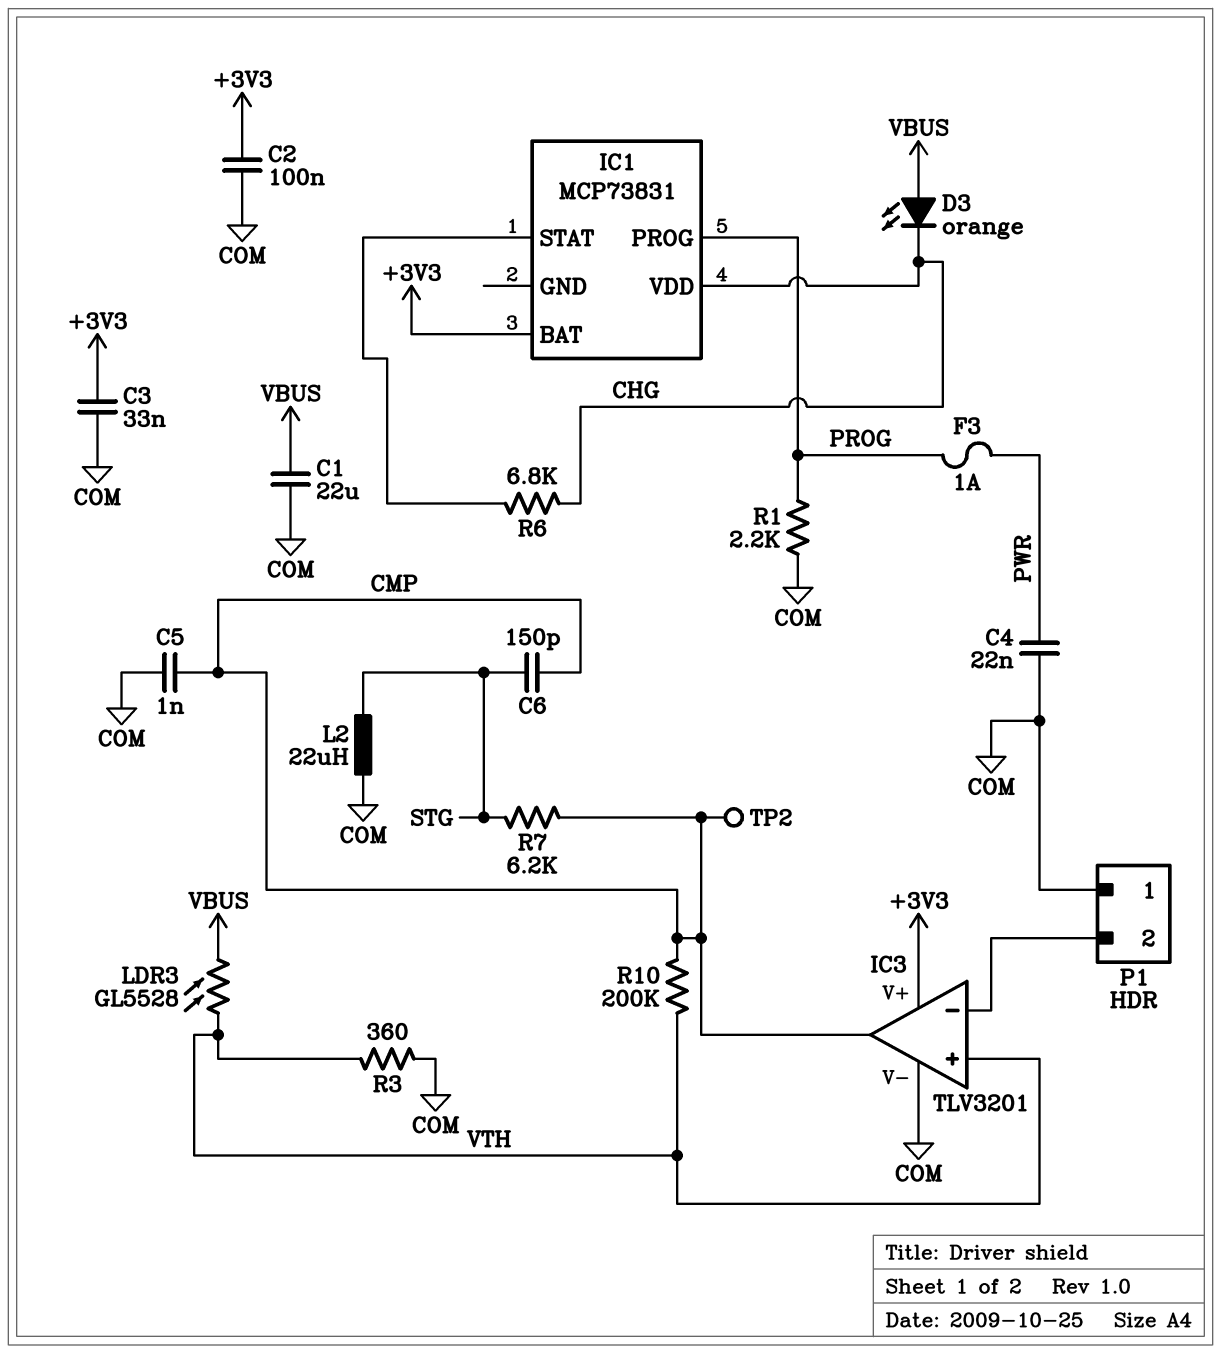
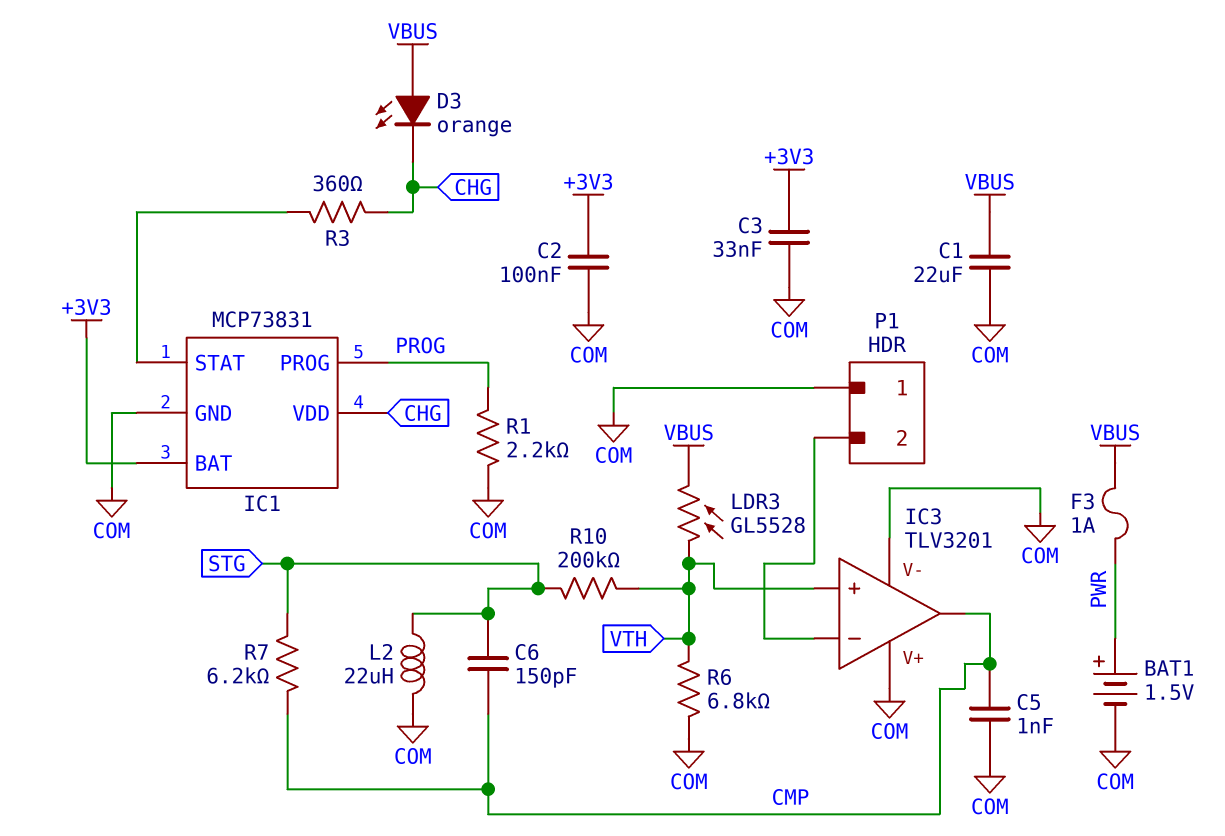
BAT1: none -> 1.5V (plus PWR, minus COM)
C4: 22nF (COM, PWR) -> none
F3: 1A (PROG, PWR) -> 1A (PWR, VBUS)
IC1 pin GND: none -> COM
IC3 pin V+: +3V3 -> COM
R3: 360 (COM, VTH) -> 360 (CHG, IC1/STAT)
R6: 6.8k (CHG, IC1/STAT) -> 6.8k (COM, VTH)
R10: 200k (CMP, VTH) -> 200k (STG, VTH)
TP2: test point (CMP) -> none

